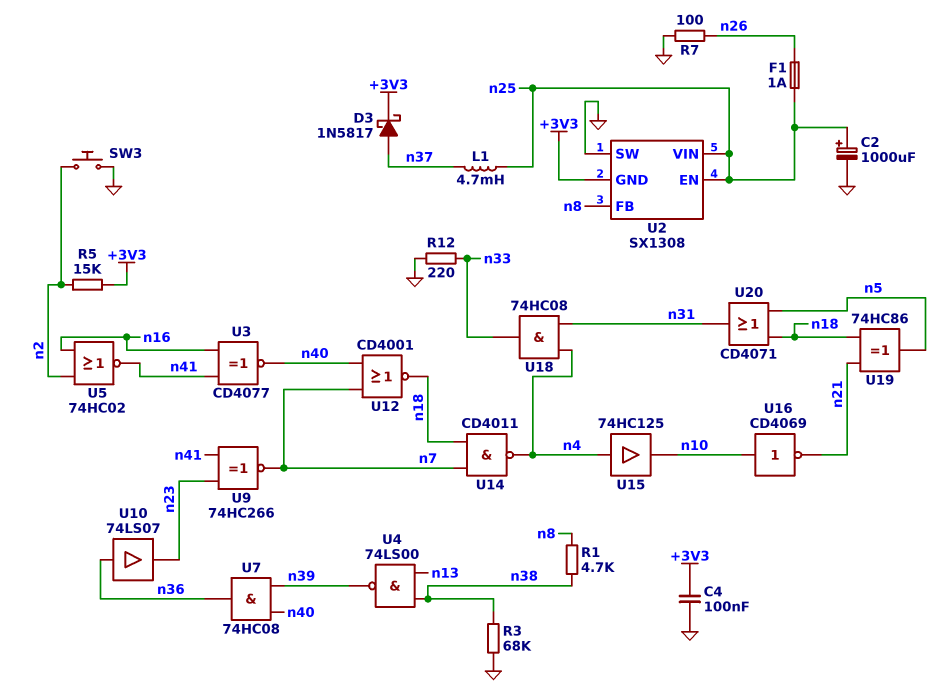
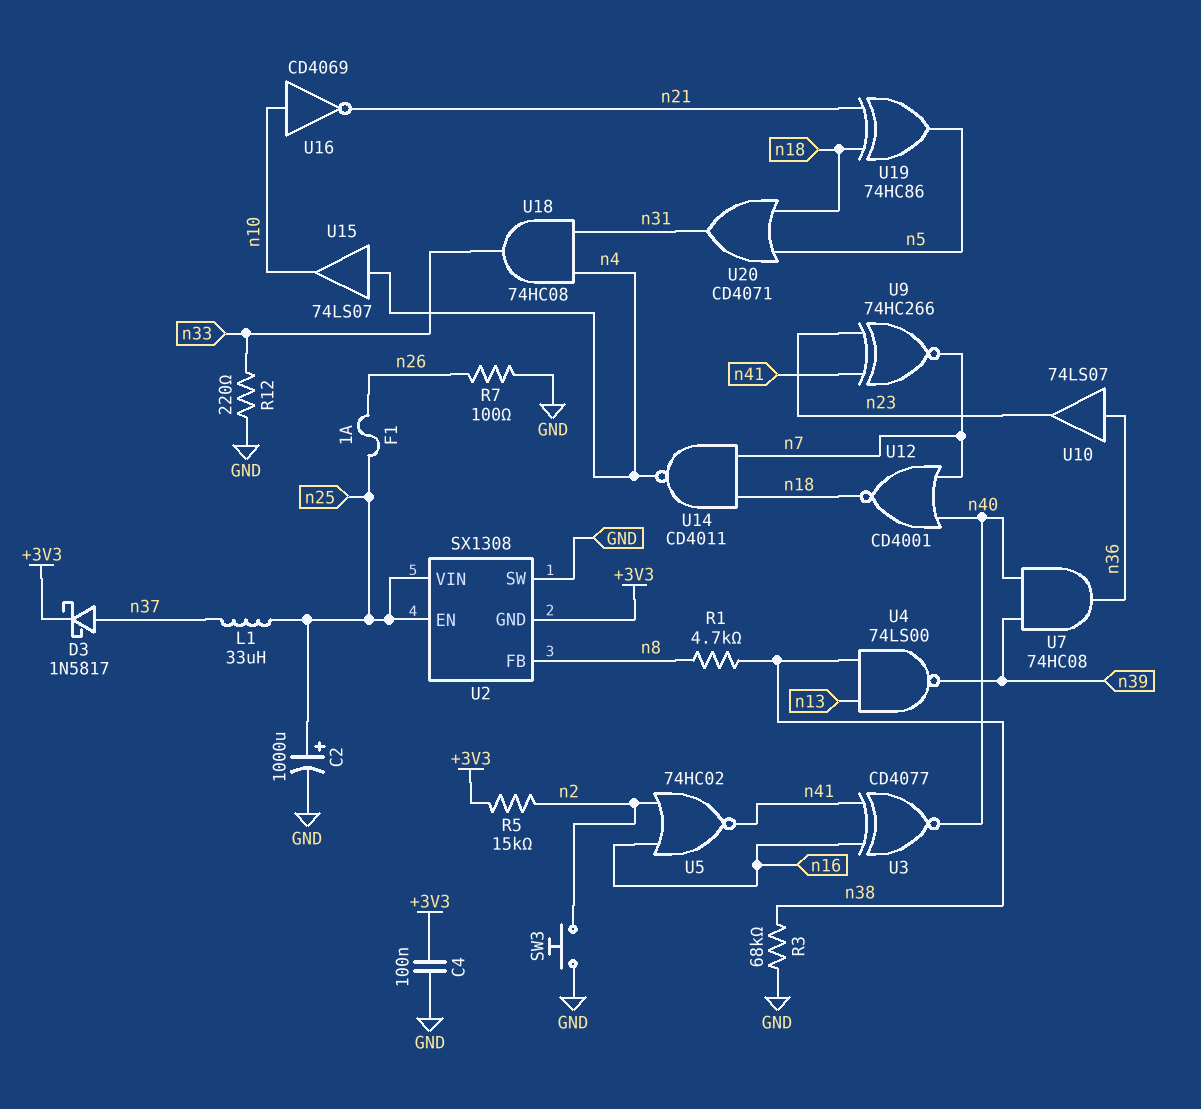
L1: 4.7mH (n25, n37) -> 33uH (n25, n37)
U15: buffer 74HC125 (in n4, out n10) -> buffer 74LS07 (in n4, out n10)

